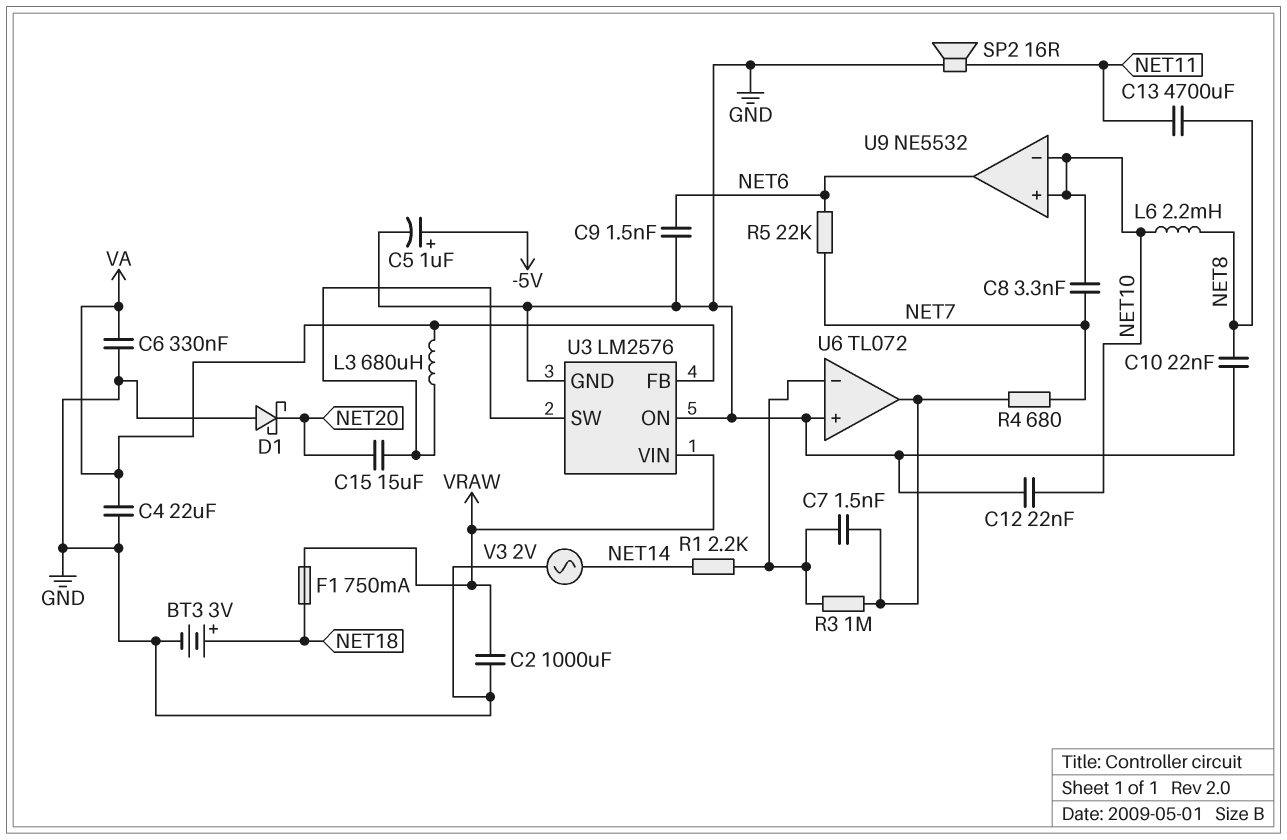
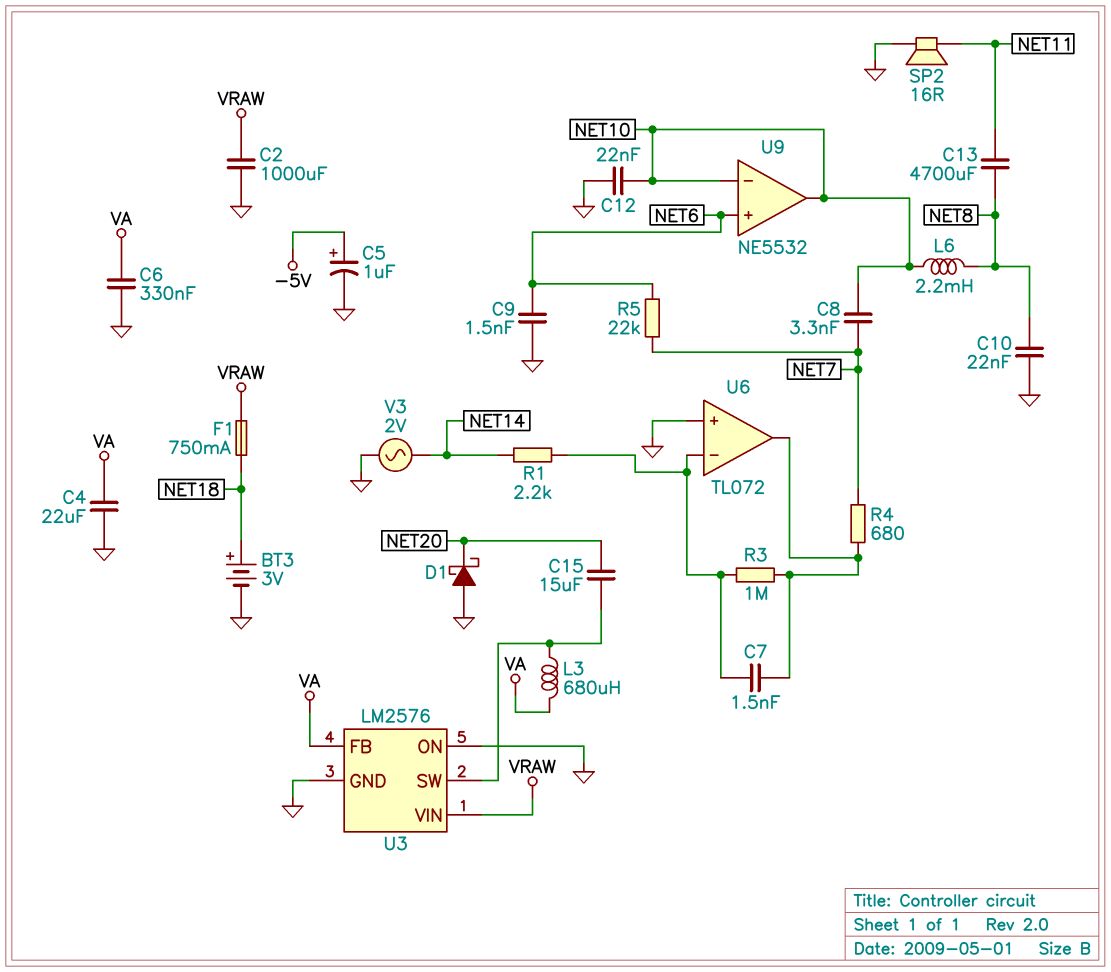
U9 pin in+: NET10 -> NET6
U9 pin out: NET6 -> NET10

